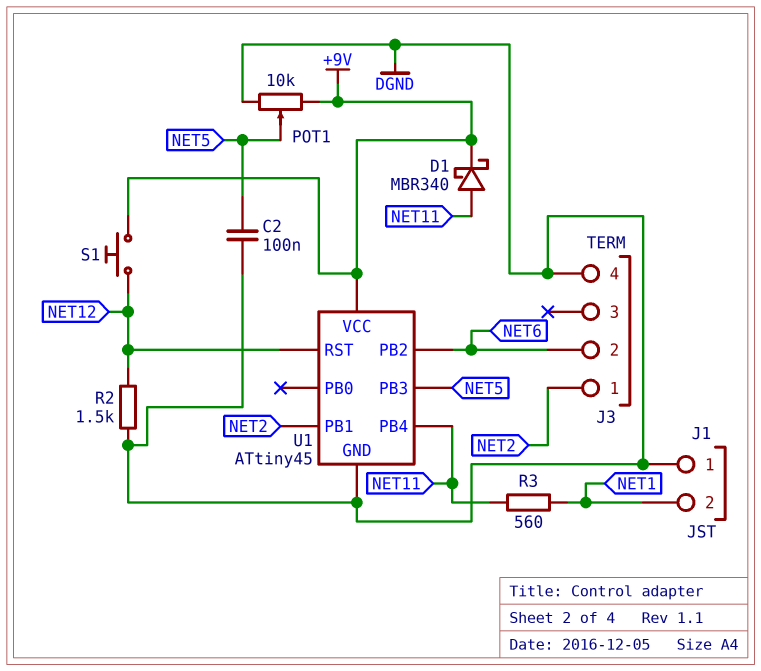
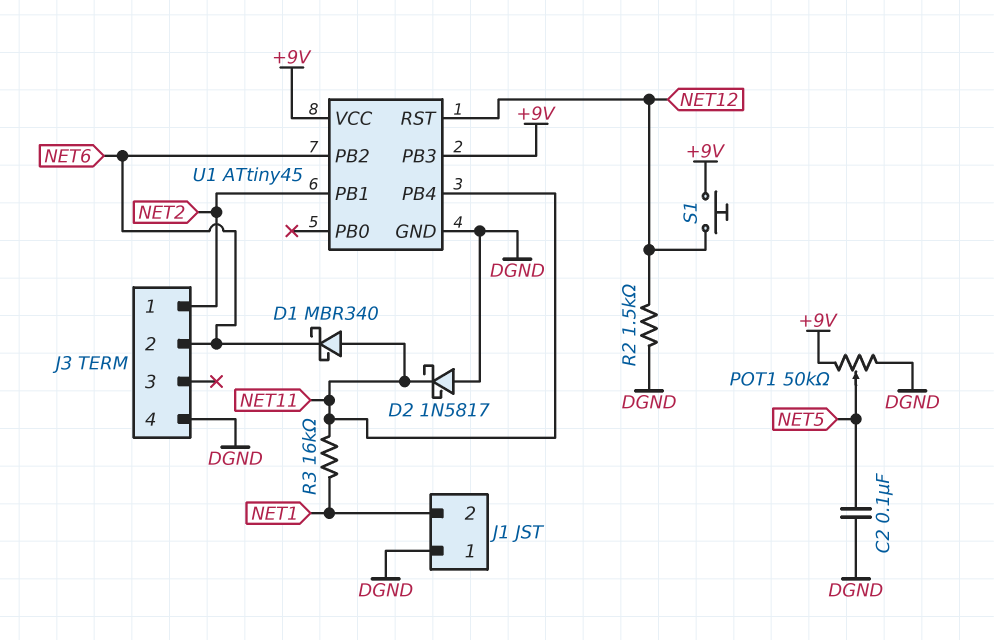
D1: schottky MBR340 (A NET11, K +9V) -> schottky MBR340 (A NET11, K NET6)
D2: none -> schottky 1N5817 (A DGND, K NET11)
POT1: 10k (+9V, DGND, wiper NET5) -> 50k (+9V, DGND, wiper NET5)
R3: 560 (NET1, NET11) -> 16k (NET1, NET11)
U1 pin PB3: NET5 -> +9V

